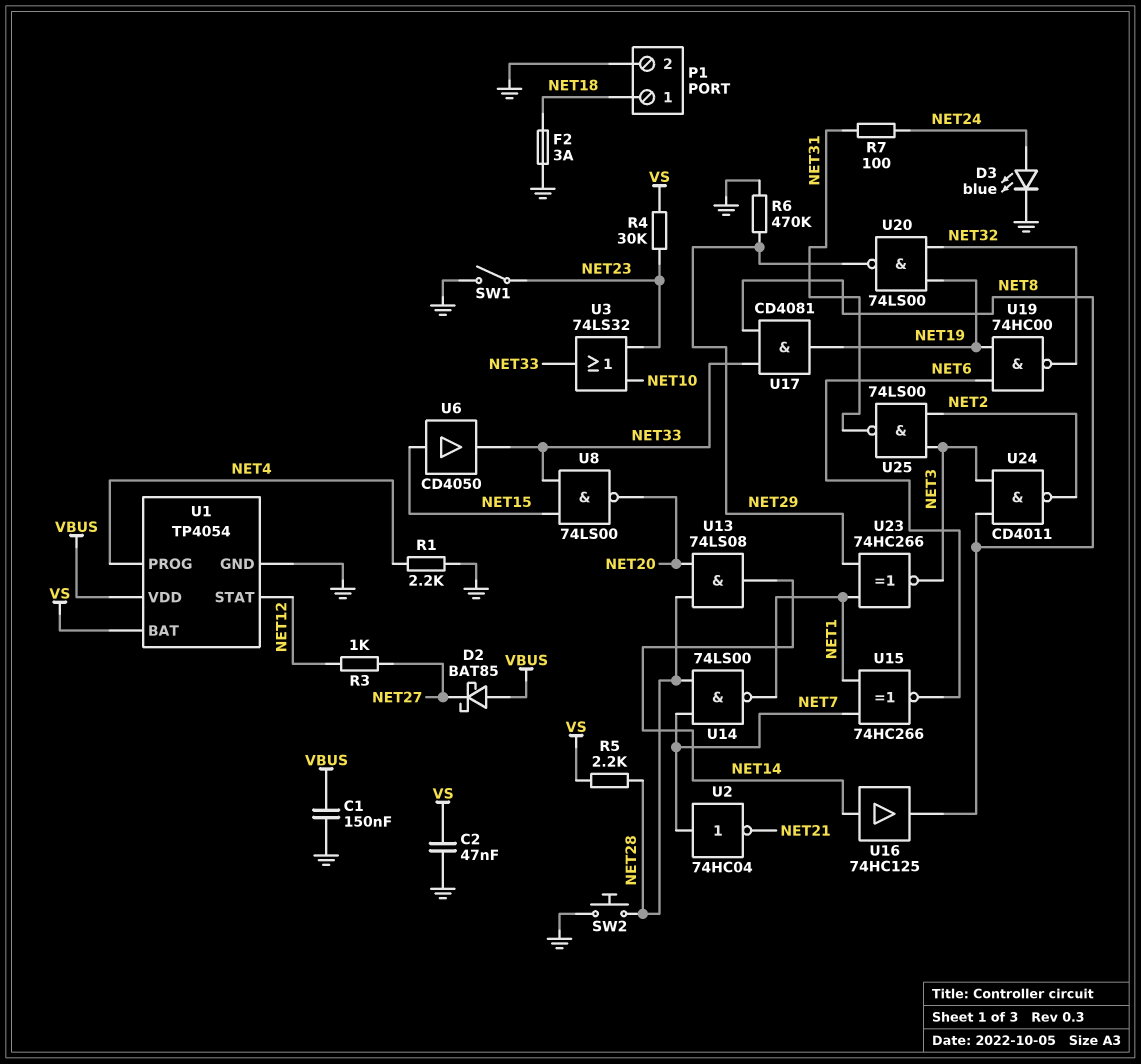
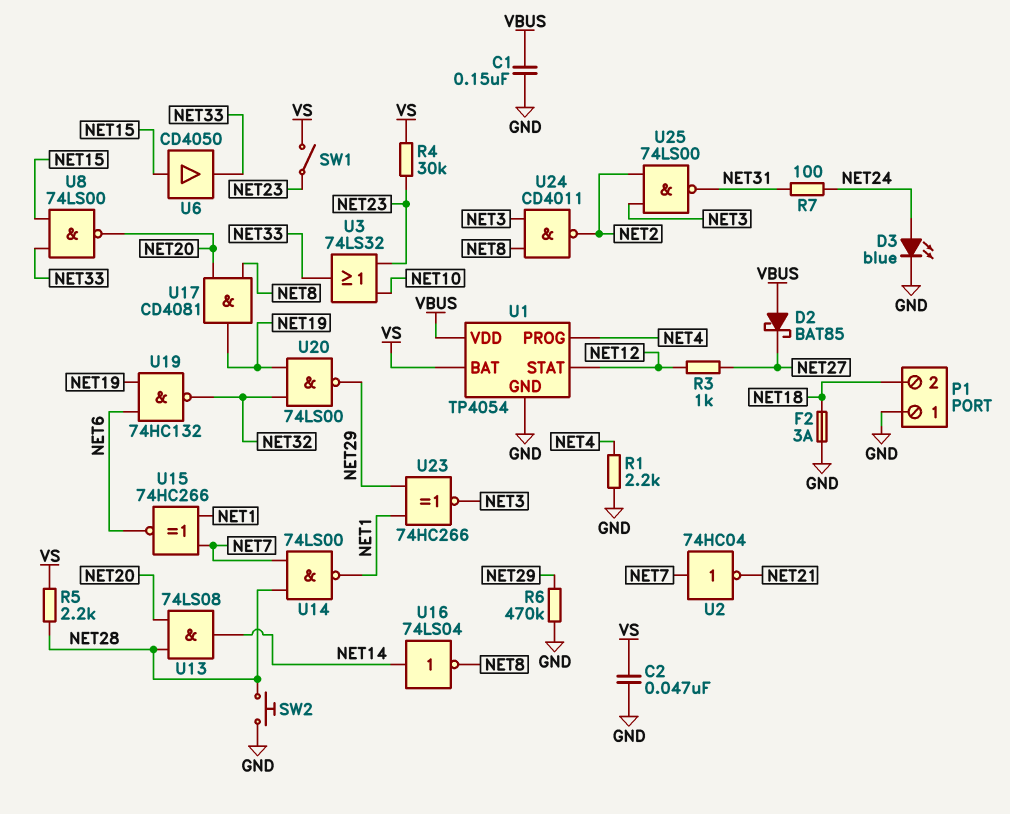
P1 pin 1: NET18 -> GND
P1 pin 2: GND -> NET18
SW1: switch (GND, NET23) -> switch (NET23, VS)
U16: buffer 74HC125 (in NET14, out NET8) -> NOT 74LS04 (in NET14, out NET8)
U17: AND CD4081 (in NET8, in NET33, out NET19) -> AND CD4081 (in NET8, in NET20, out NET19)
U19: NAND 74HC00 (in NET6, in NET19, out NET32) -> NAND 74HC132 (in NET6, in NET19, out NET32)

